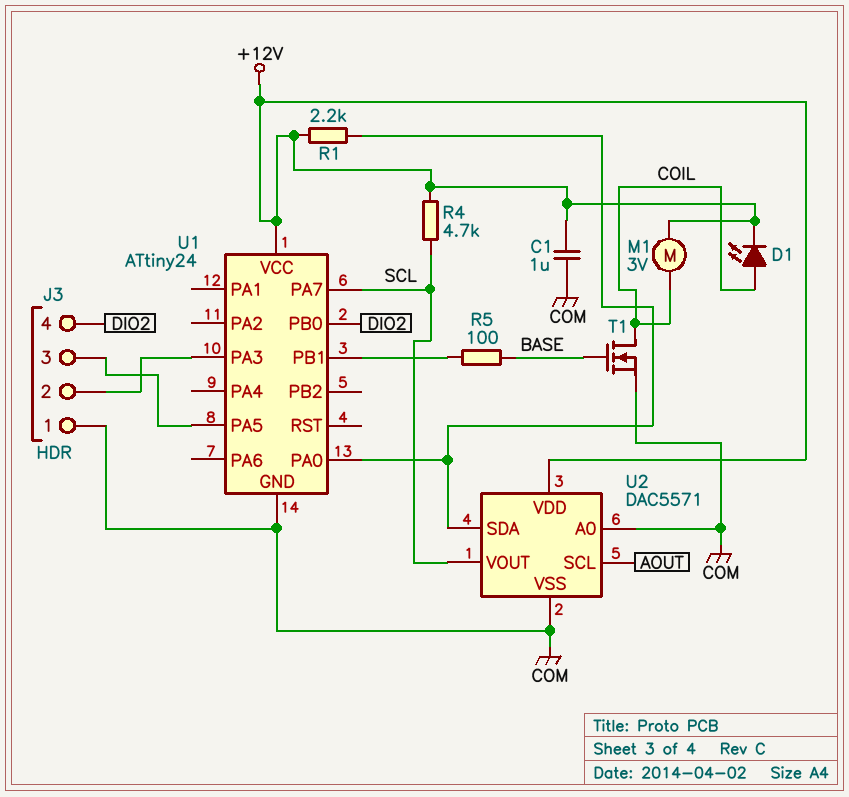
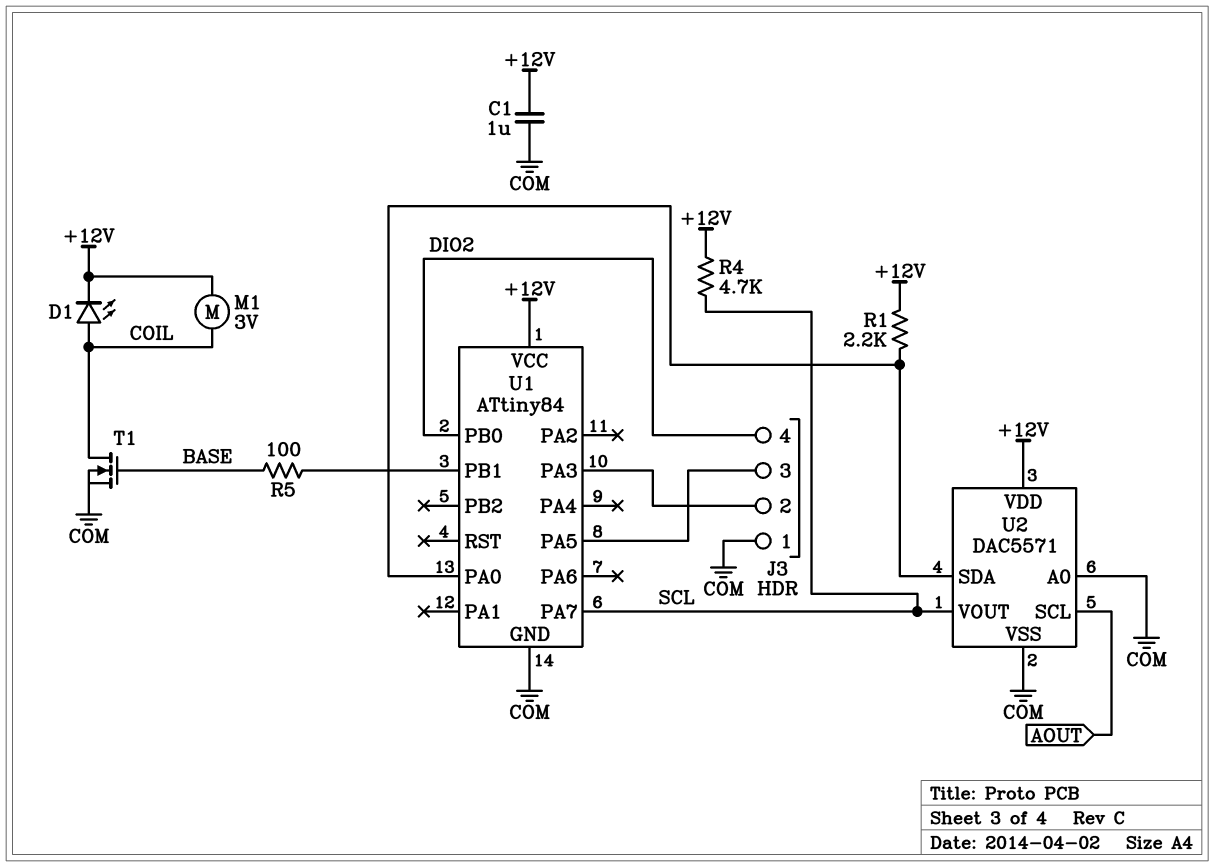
U1: ATtiny24 -> ATtiny84

